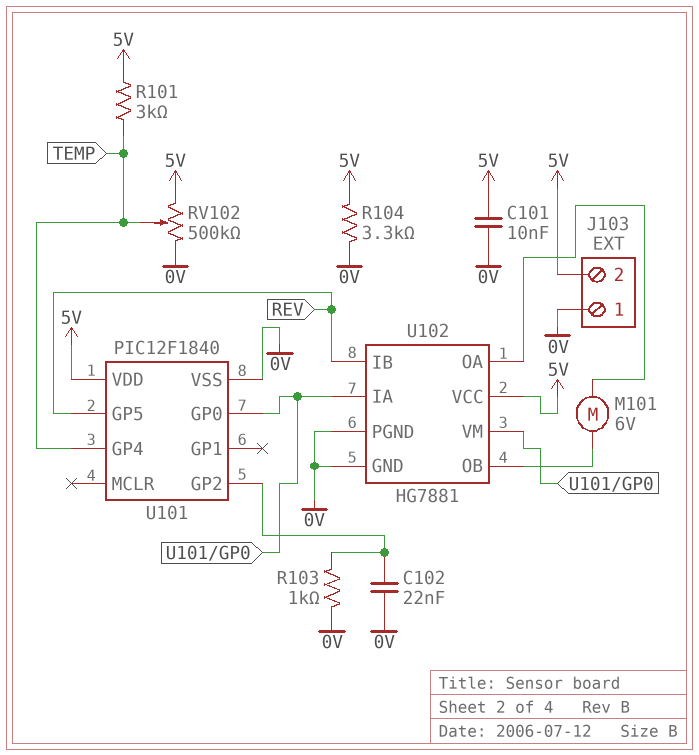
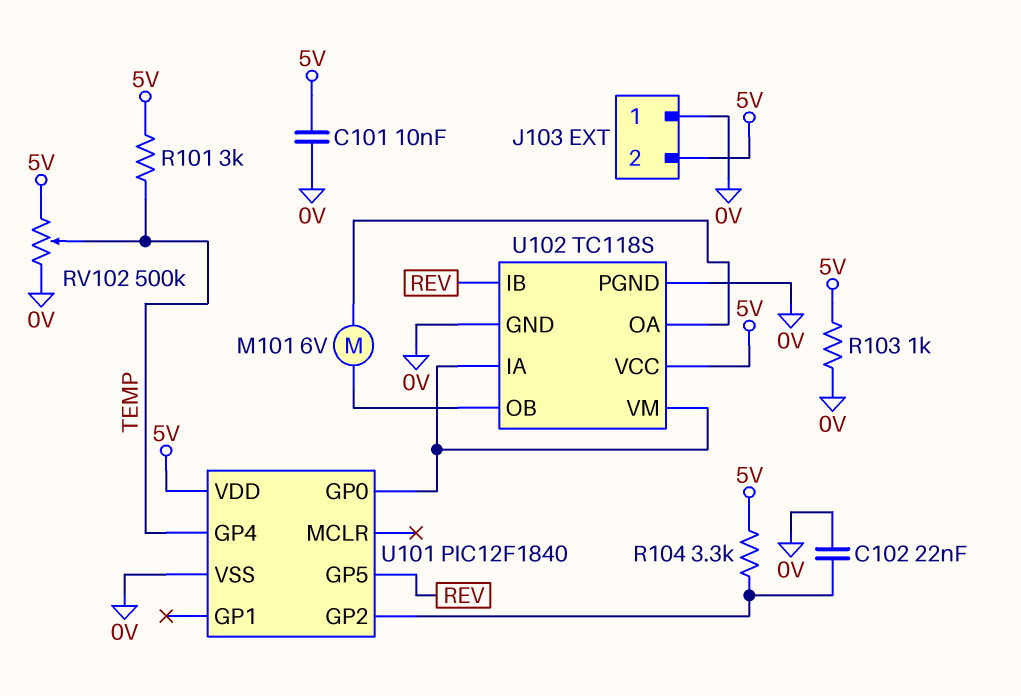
R103: 1k (0V, U101/GP2) -> 1k (0V, 5V)
R104: 3.3k (0V, 5V) -> 3.3k (5V, U101/GP2)
U102: HG7881 -> TC118S

